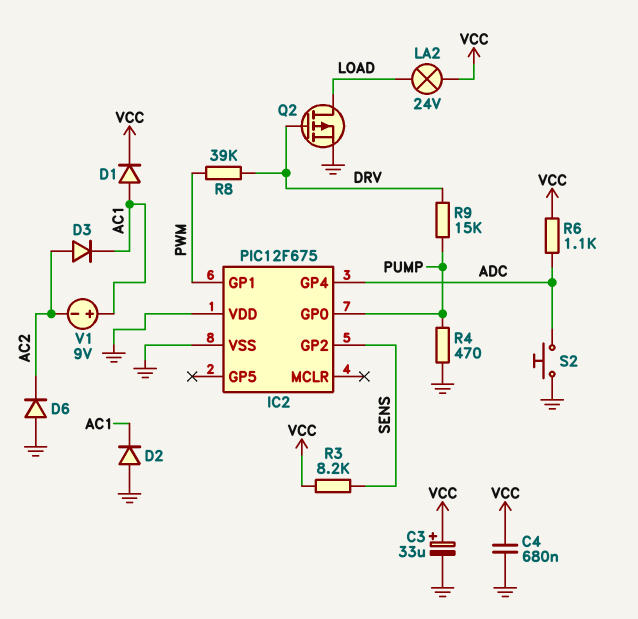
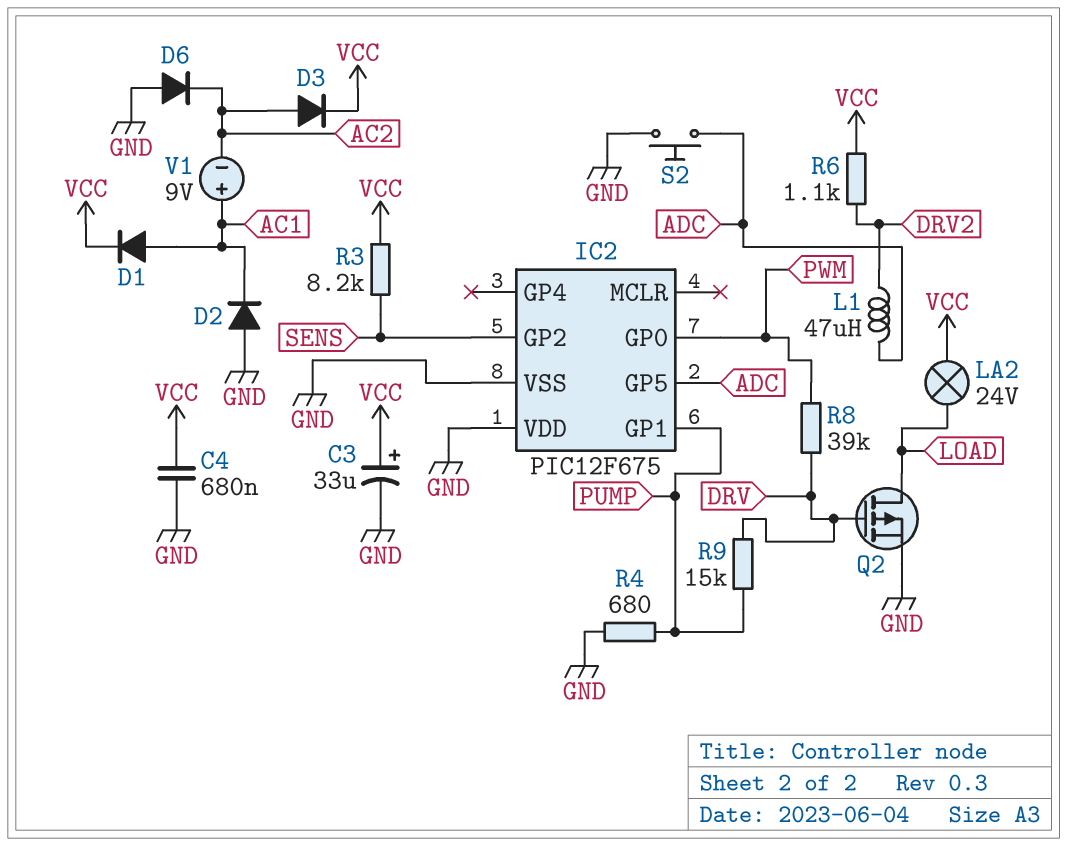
D3: diode (A AC2, K AC1) -> diode (A AC2, K VCC)
IC2 pin GP0: PUMP -> PWM
IC2 pin GP1: PWM -> PUMP
IC2 pin GP4: ADC -> none
IC2 pin GP5: none -> ADC
L1: none -> 47uH (ADC, DRV2)
R4: 470 (GND, PUMP) -> 680 (GND, PUMP)
R6: 1.1k (ADC, VCC) -> 1.1k (DRV2, VCC)

